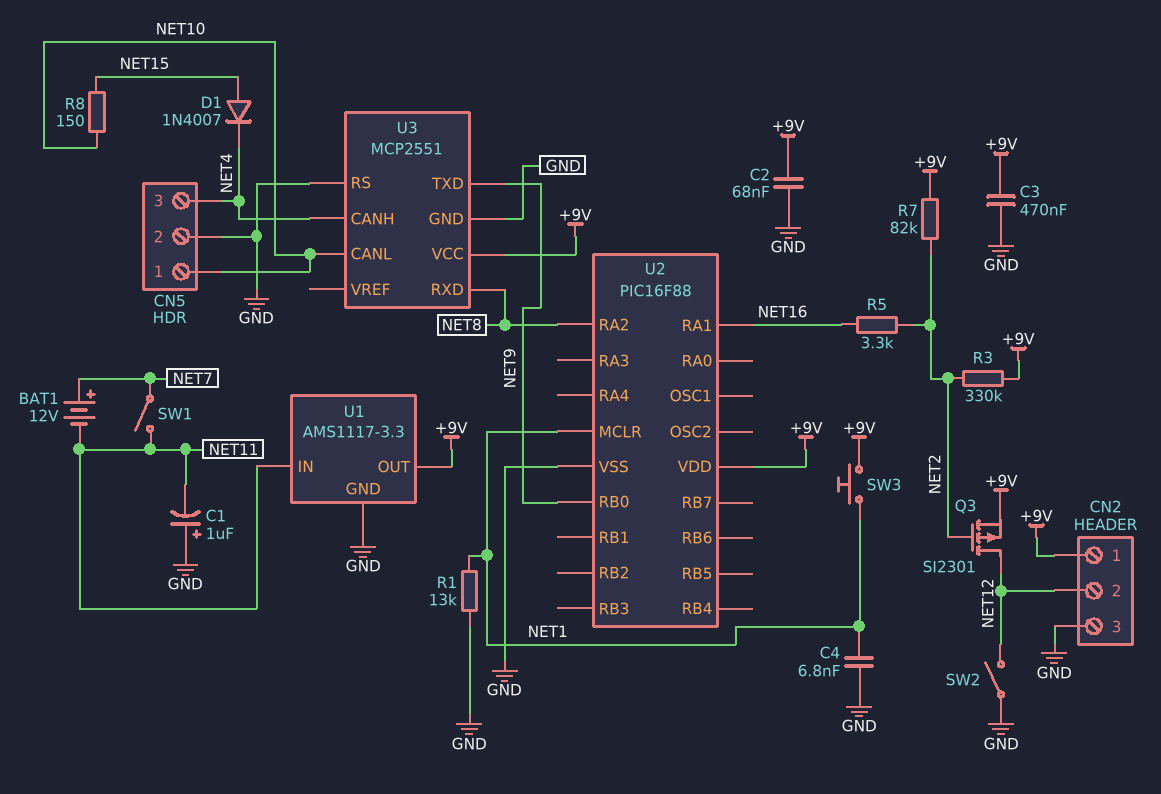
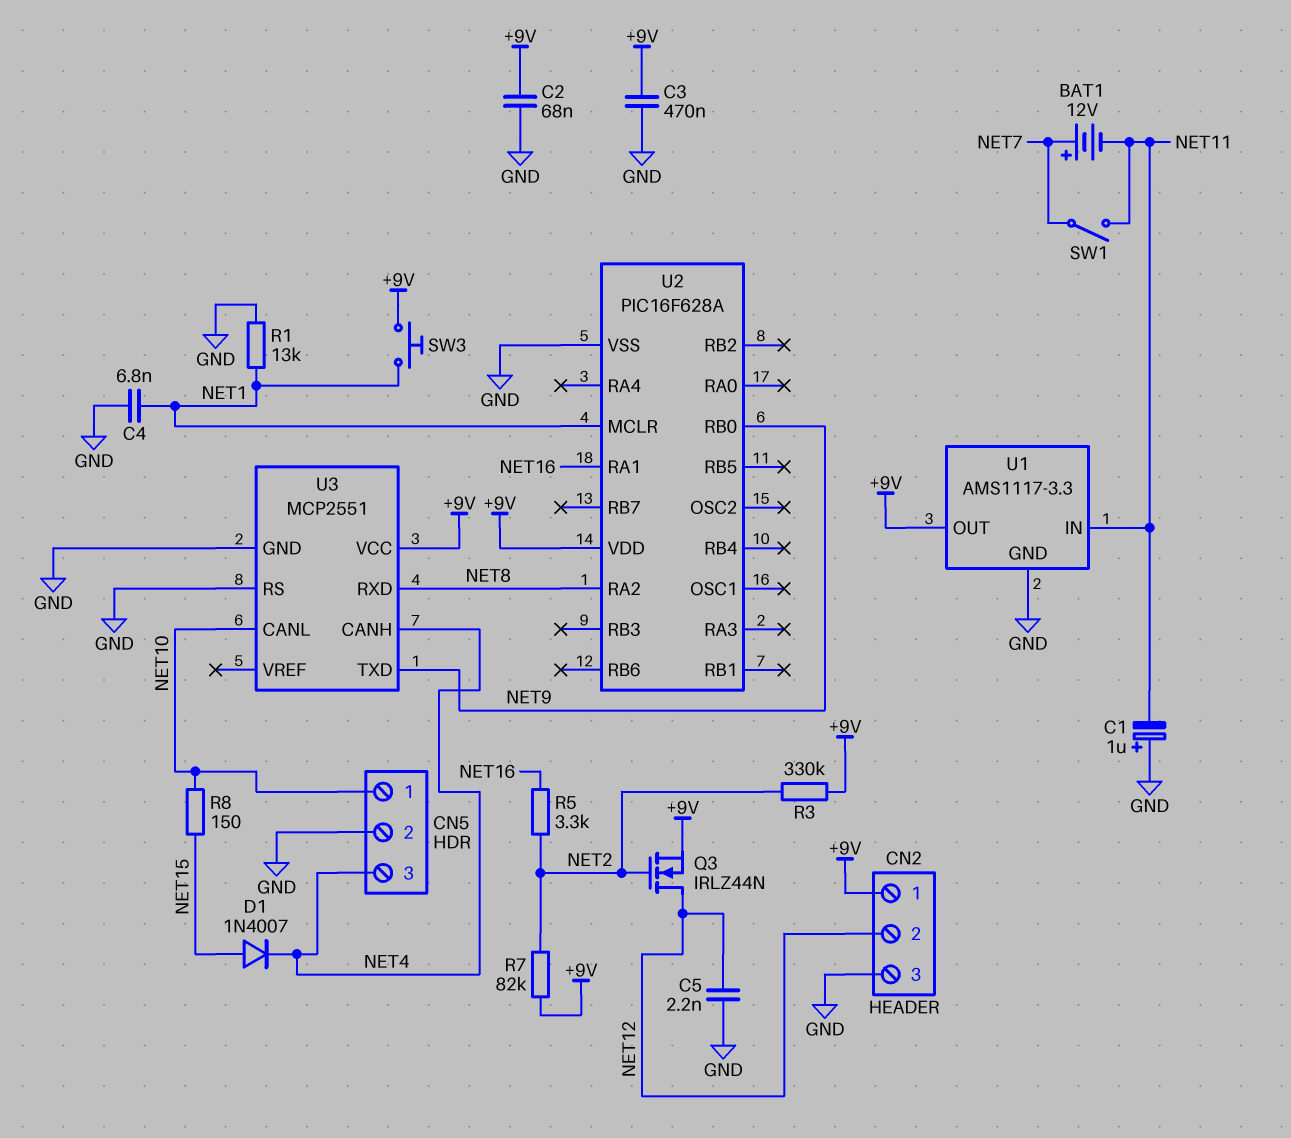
C5: none -> 2.2nF (GND, NET12)
Q3: PMOS SI2301 (G NET2, D NET12, S +9V) -> NMOS IRLZ44N (G NET2, D NET12, S +9V)
SW2: switch (GND, NET12) -> none
U2: PIC16F88 -> PIC16F628A

